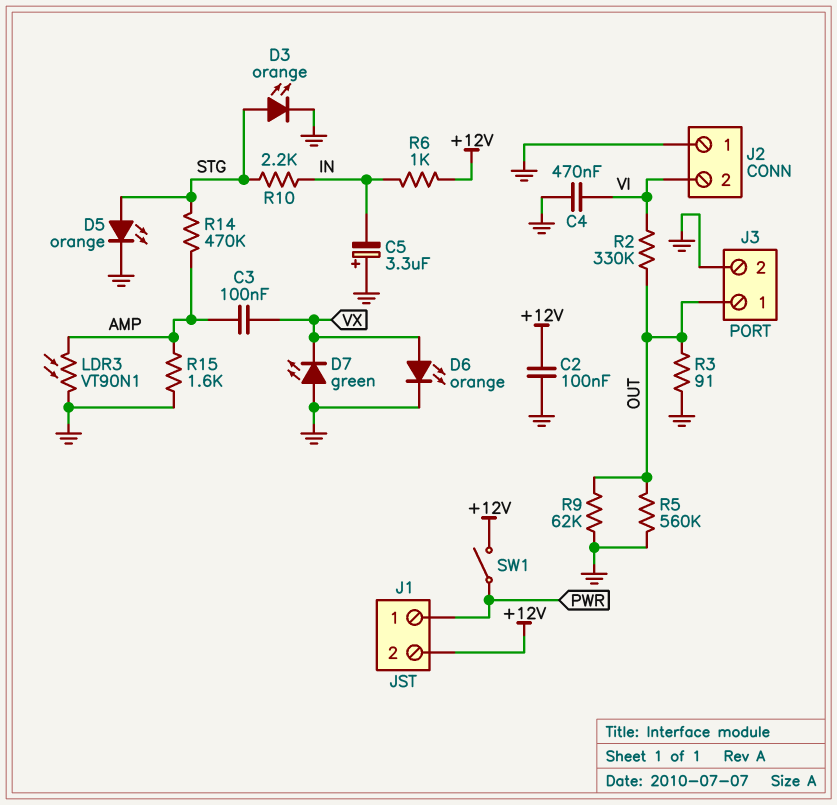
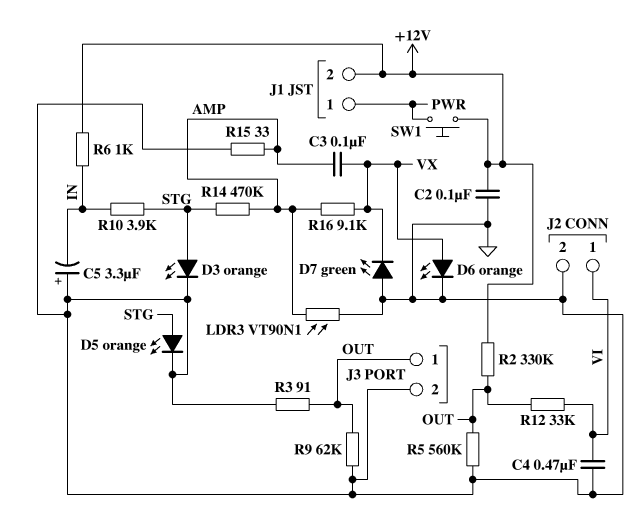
J2 pin 1: GND -> VI
J2 pin 2: VI -> GND
R2: 330k (OUT, VI) -> 330k (+12V, OUT)
R10: 2.2k (IN, STG) -> 3.9k (IN, STG)
R12: none -> 33k (OUT, VI)
R15: 1.6k (AMP, GND) -> 33 (AMP, GND)
R16: none -> 9.1k (AMP, VX)
SW1: switch (+12V, PWR) -> button (+12V, PWR)

